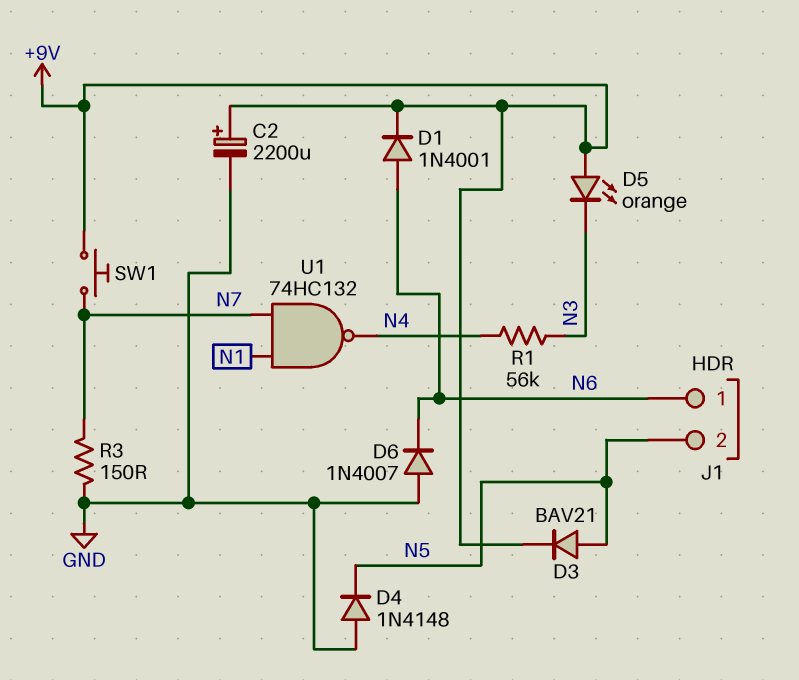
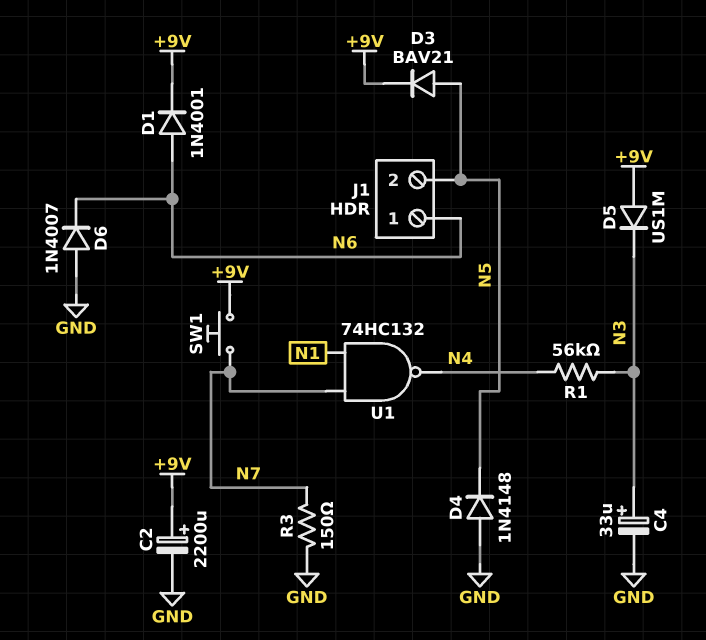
C4: none -> 33uF (plus N3, minus GND)
D5: LED orange (A +9V, K N3) -> diode US1M (A +9V, K N3)

